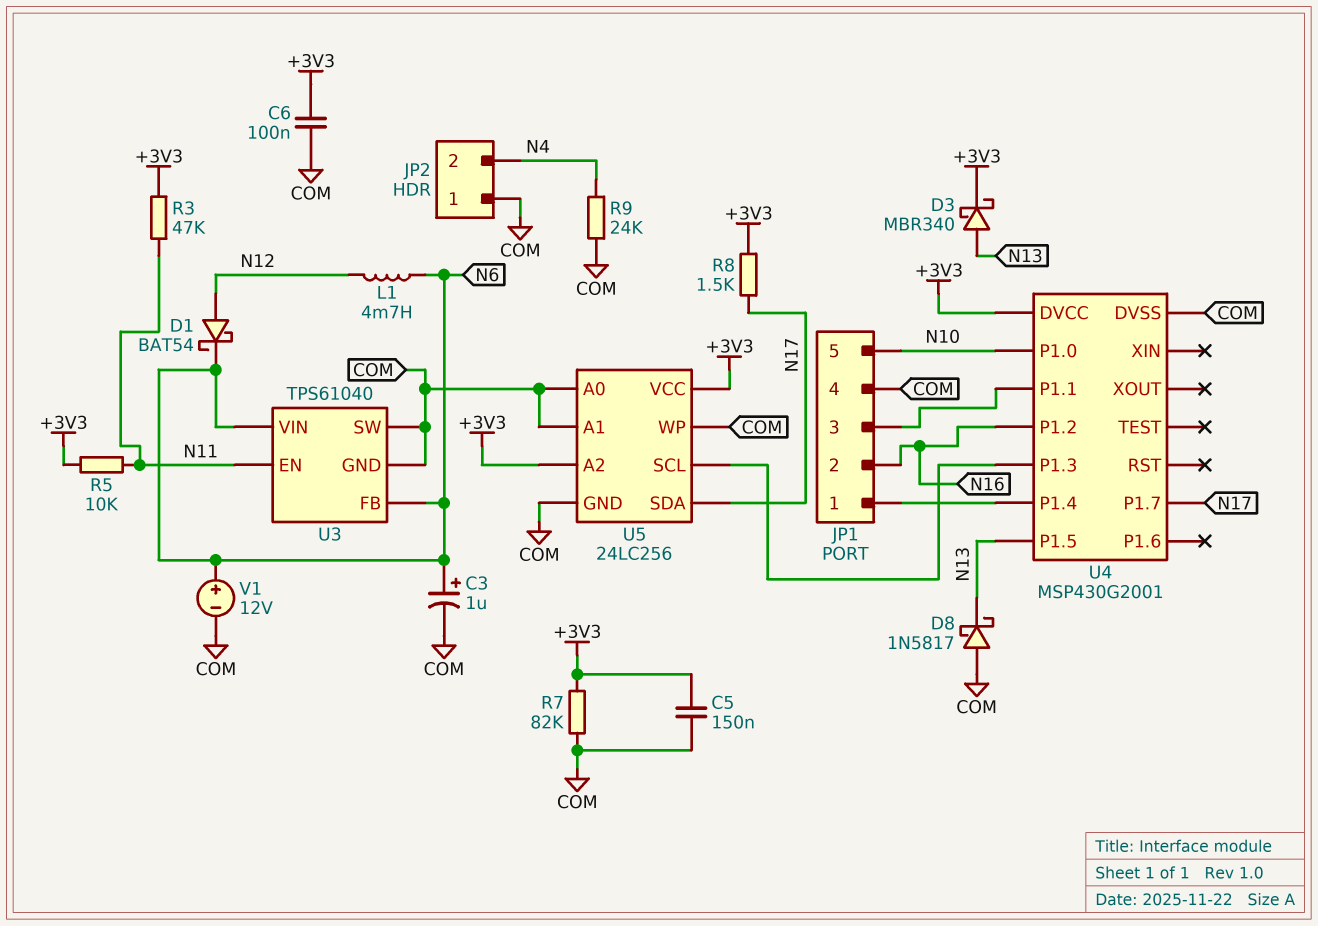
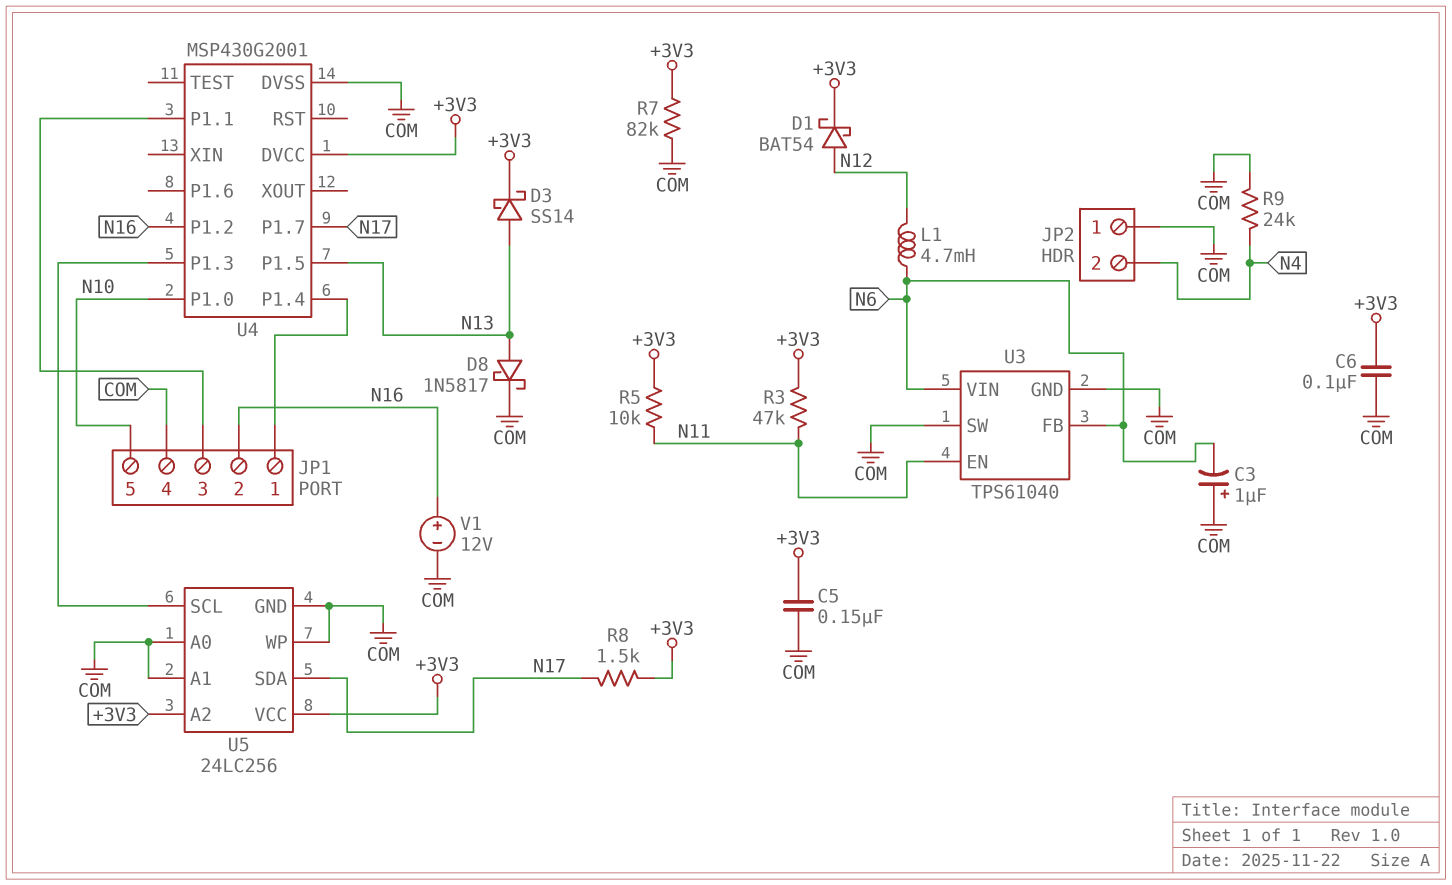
C3: 1uF (plus N6, minus COM) -> 1uF (plus COM, minus N6)
D1: schottky BAT54 (A N12, K N6) -> schottky BAT54 (A N12, K +3V3)
D3: schottky MBR340 (A N13, K +3V3) -> schottky SS14 (A N13, K +3V3)
D8: schottky 1N5817 (A COM, K N13) -> schottky 1N5817 (A N13, K COM)
V1: 12V (plus N6, minus COM) -> 12V (plus N16, minus COM)

